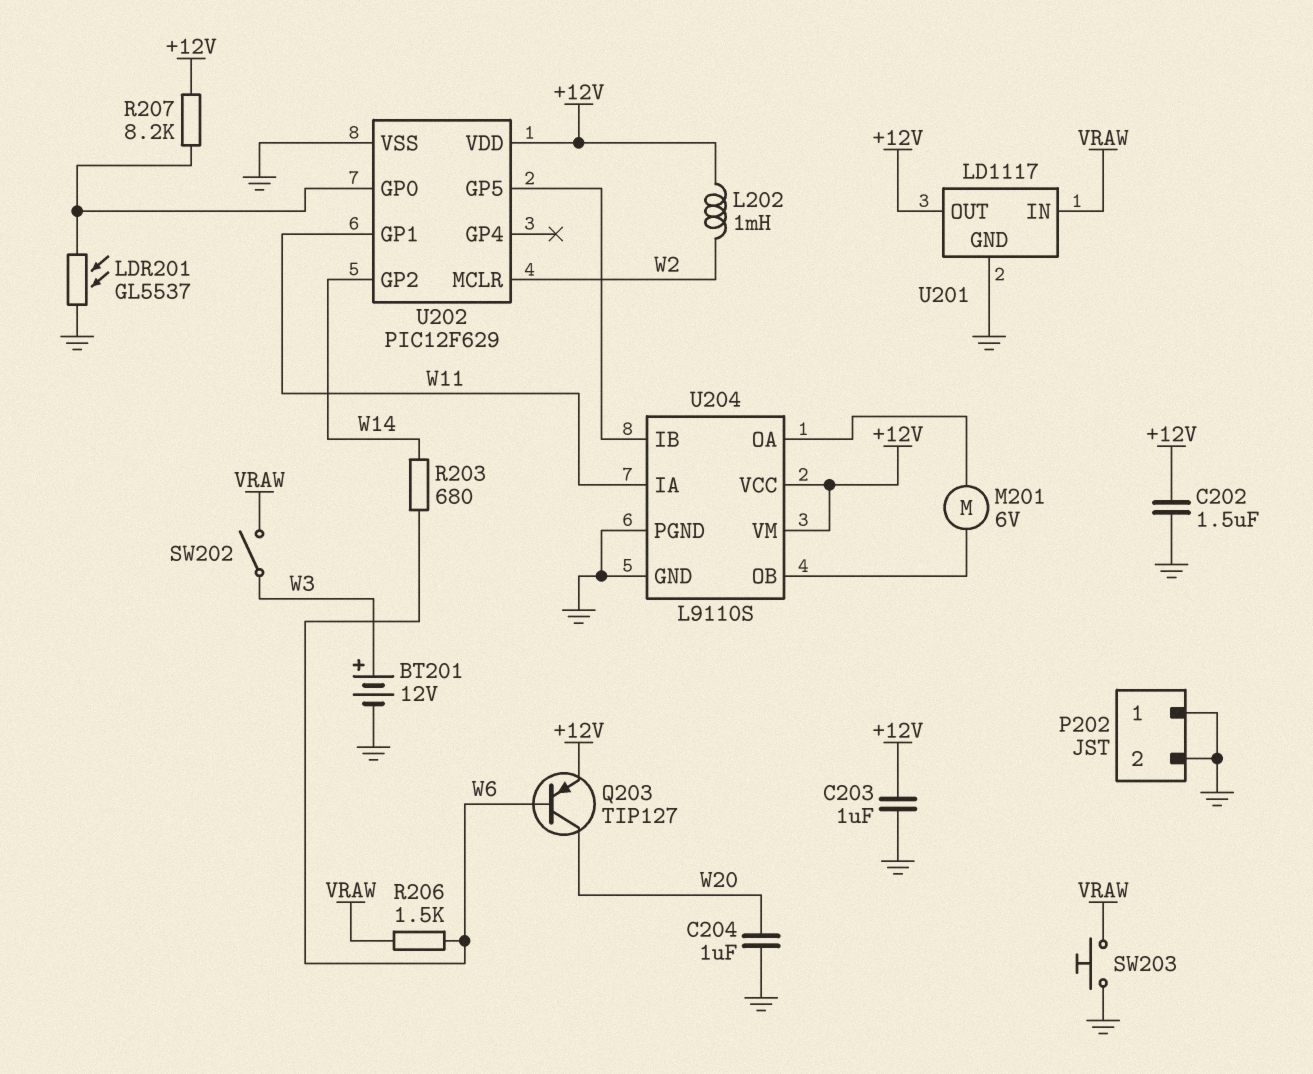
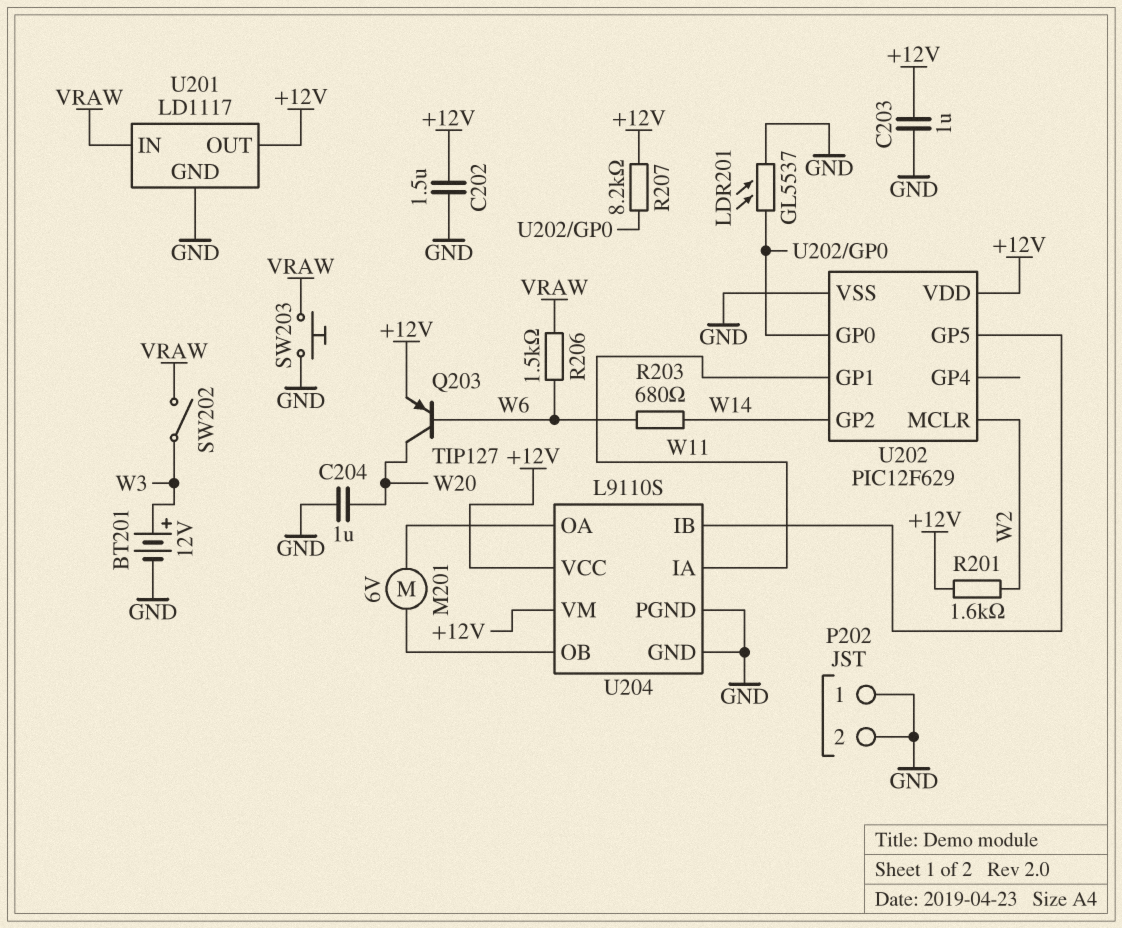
L202: 1mH (+12V, W2) -> none
R201: none -> 1.6k (+12V, W2)

